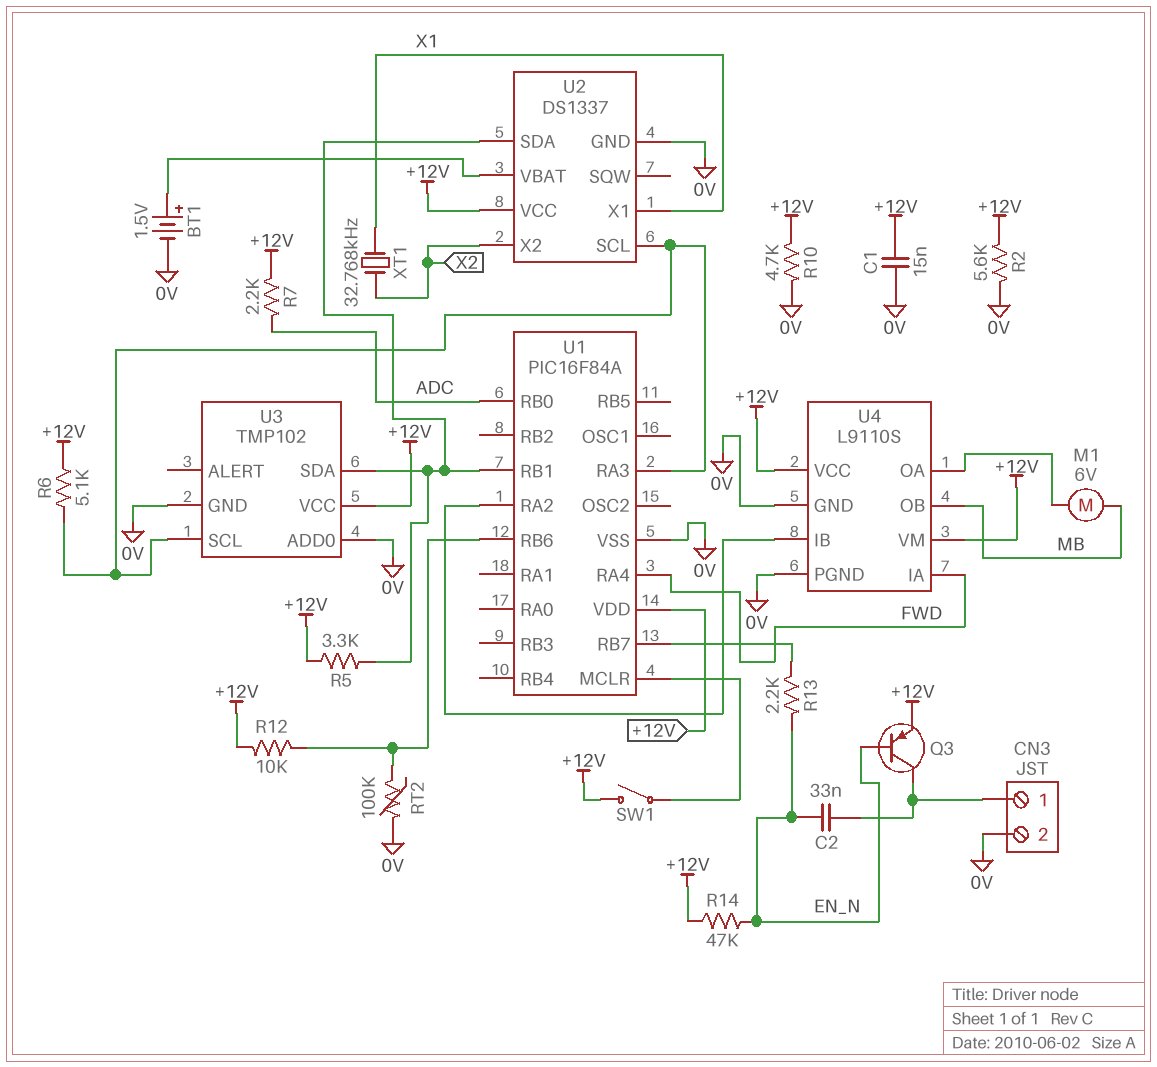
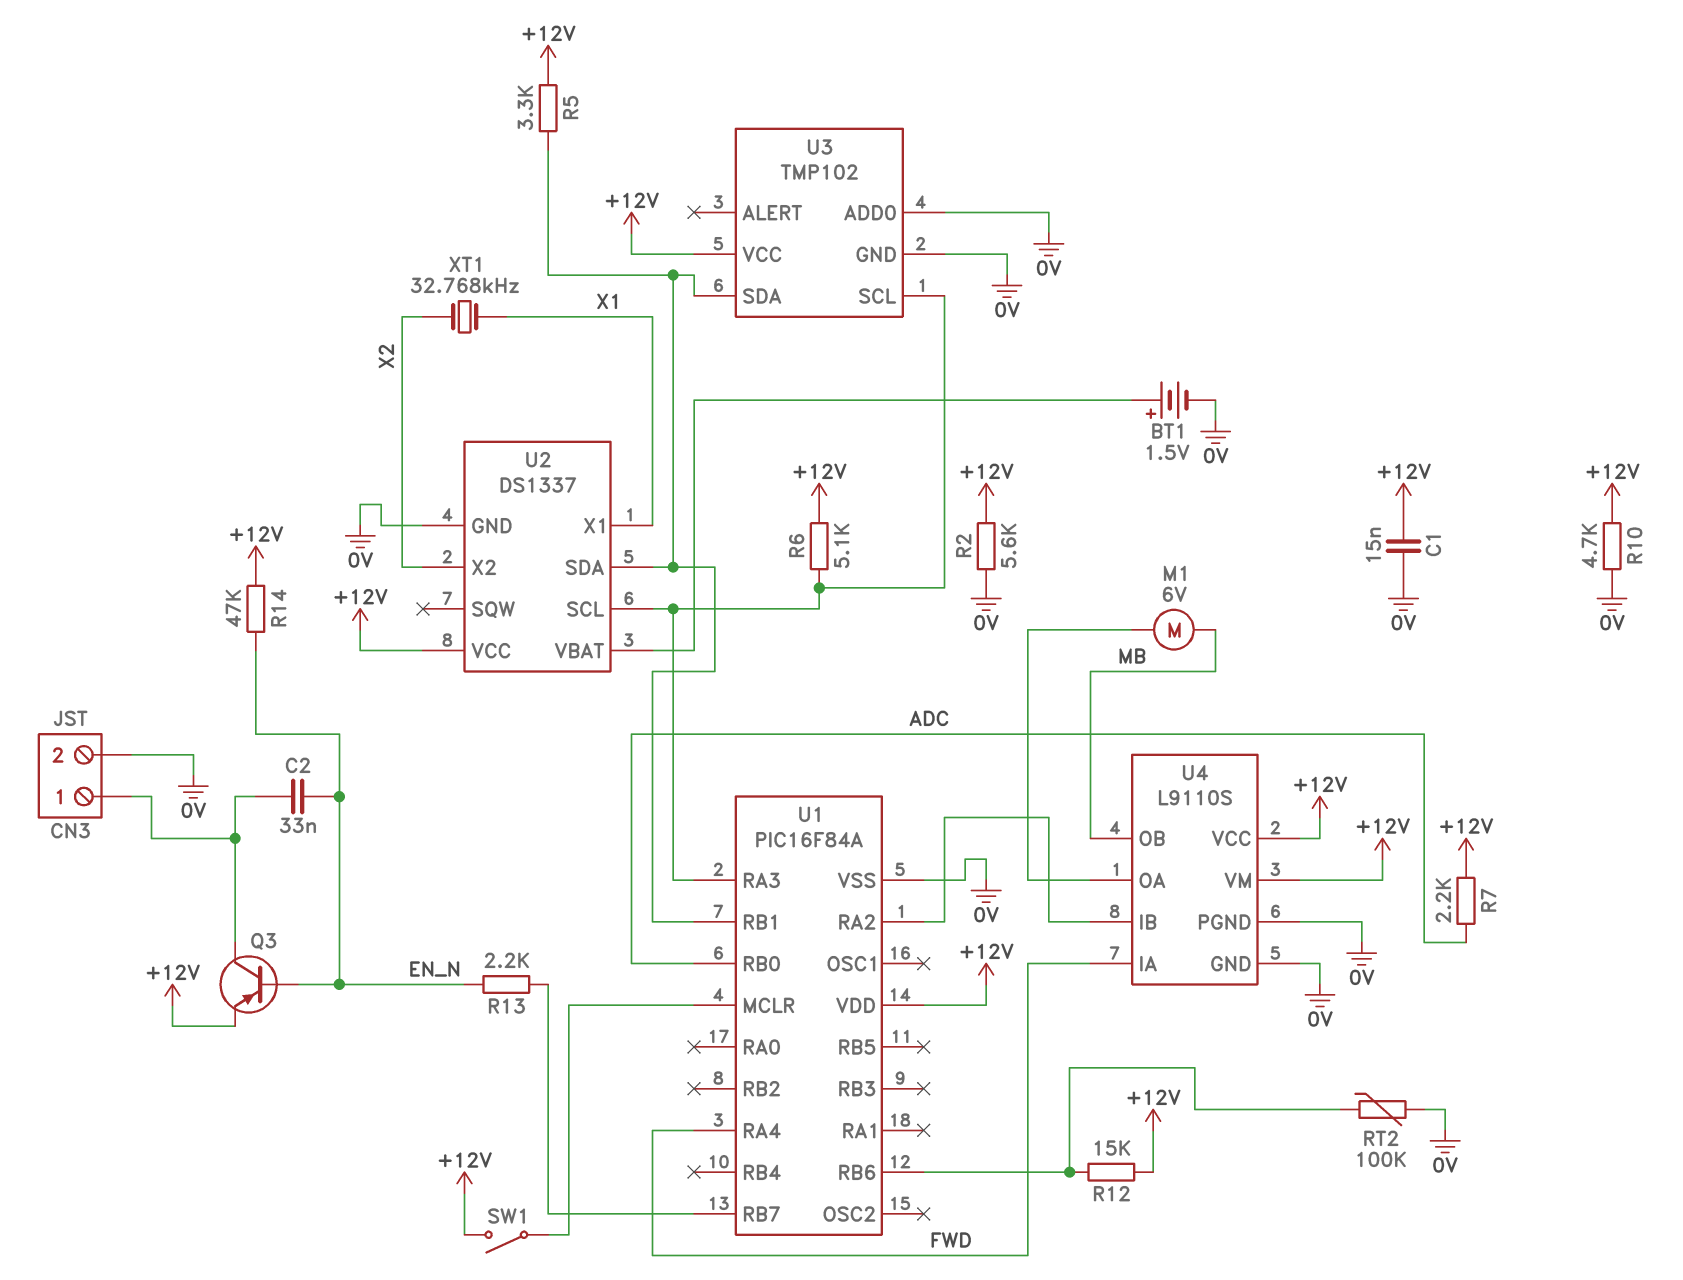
R12: 10k (+12V, U1/RB6) -> 15k (+12V, U1/RB6)

